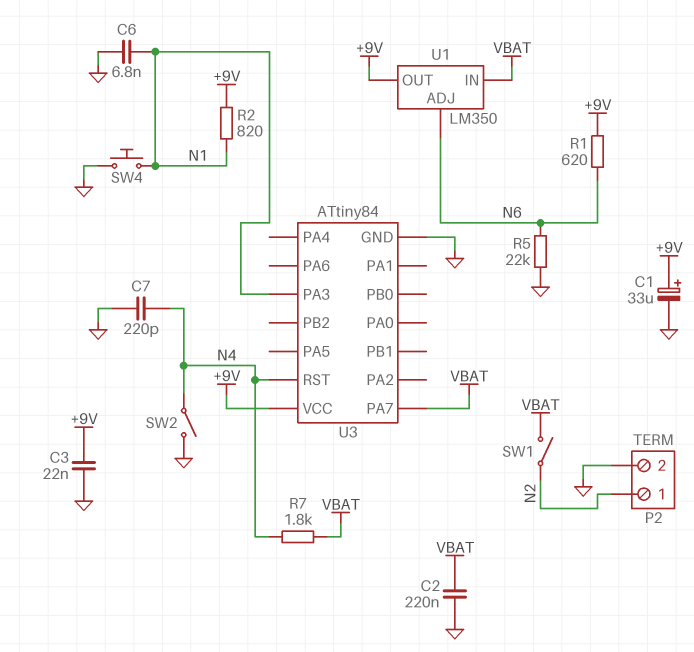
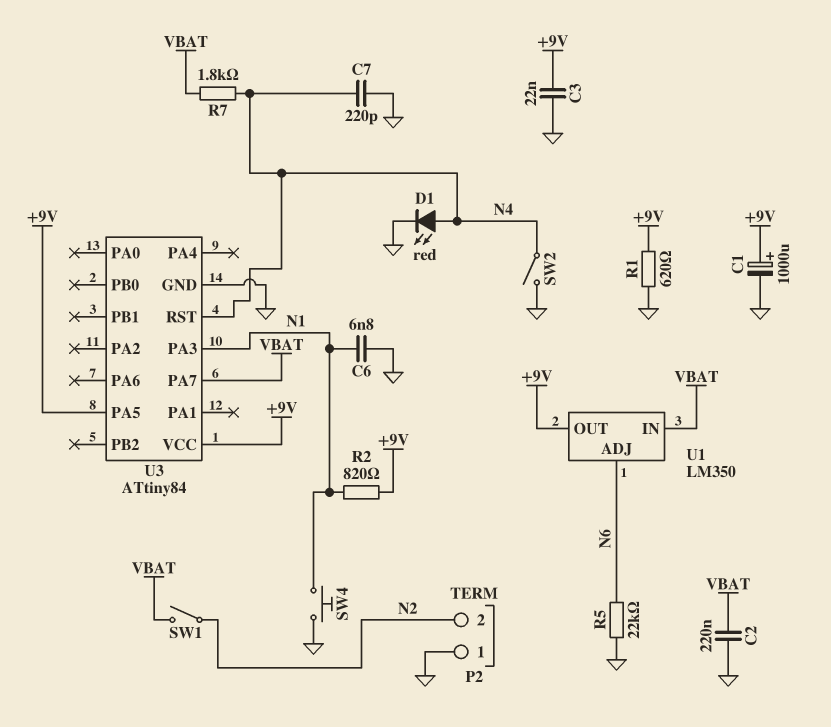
C1: 33uF (plus +9V, minus GND) -> 1000uF (plus +9V, minus GND)
D1: none -> LED red (A N4, K GND)
P2 pin 1: N2 -> GND
P2 pin 2: GND -> N2
R1: 620 (+9V, N6) -> 620 (+9V, GND)
U3 pin PA5: none -> +9V

